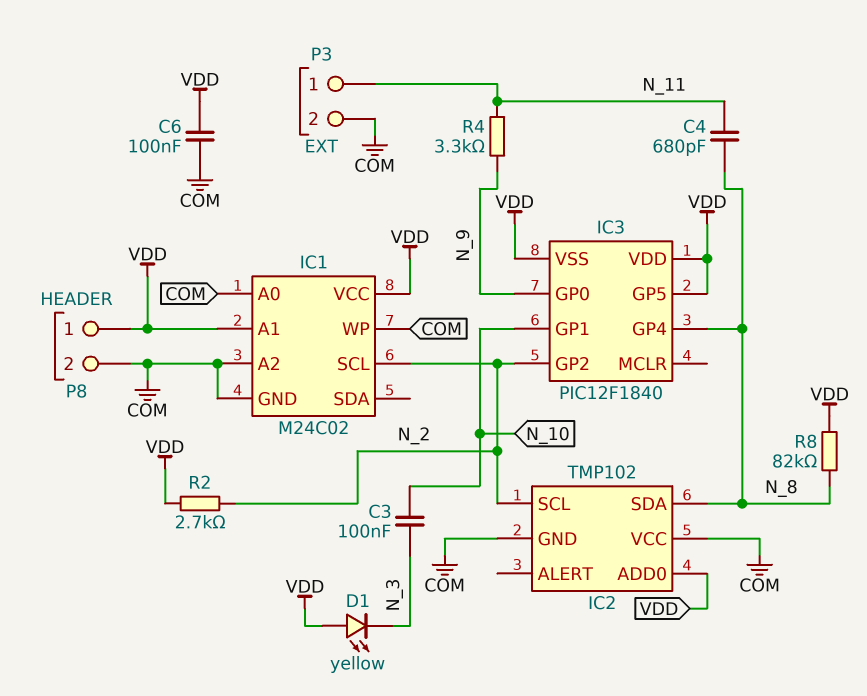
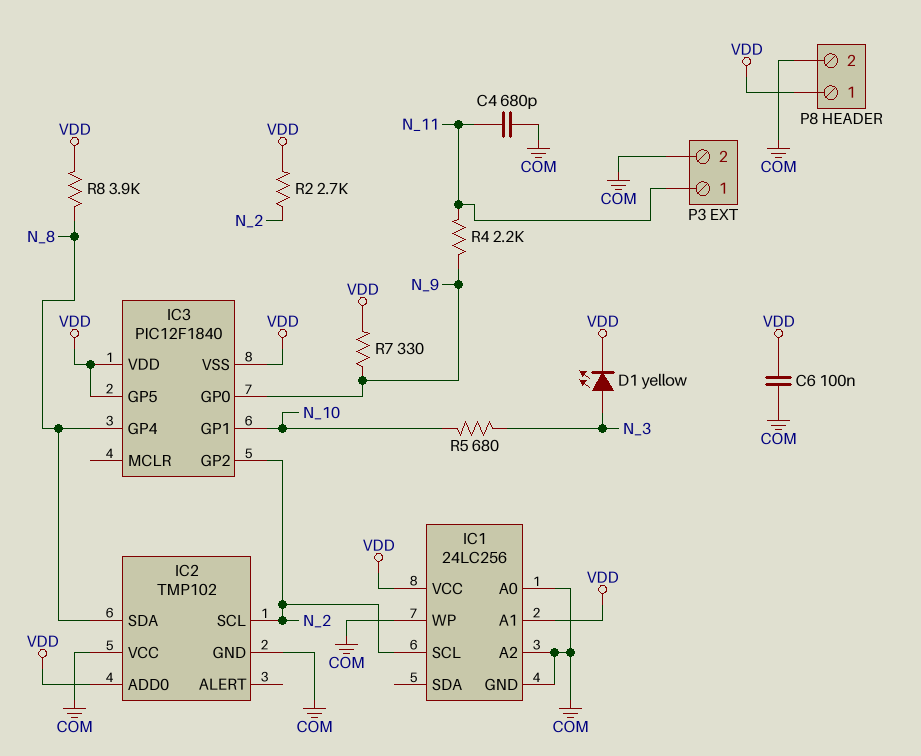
C3: 100nF (N_3, N_10) -> none
C4: 680pF (N_8, N_11) -> 680pF (COM, N_11)
D1: LED yellow (A VDD, K N_3) -> LED yellow (A N_3, K VDD)
IC1: M24C02 -> 24LC256
R4: 3.3k (N_9, N_11) -> 2.2k (N_9, N_11)
R5: none -> 680 (N_3, N_10)
R7: none -> 330 (N_9, VDD)
R8: 82k (N_8, VDD) -> 3.9k (N_8, VDD)

